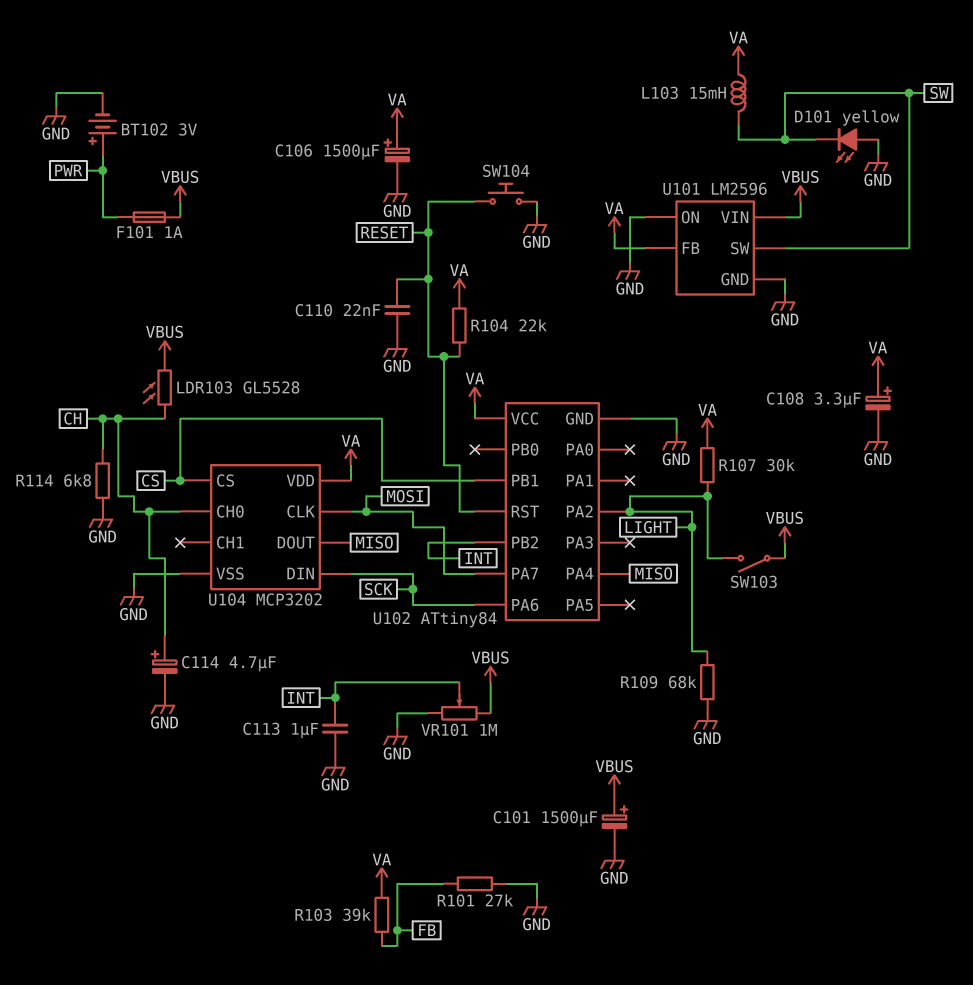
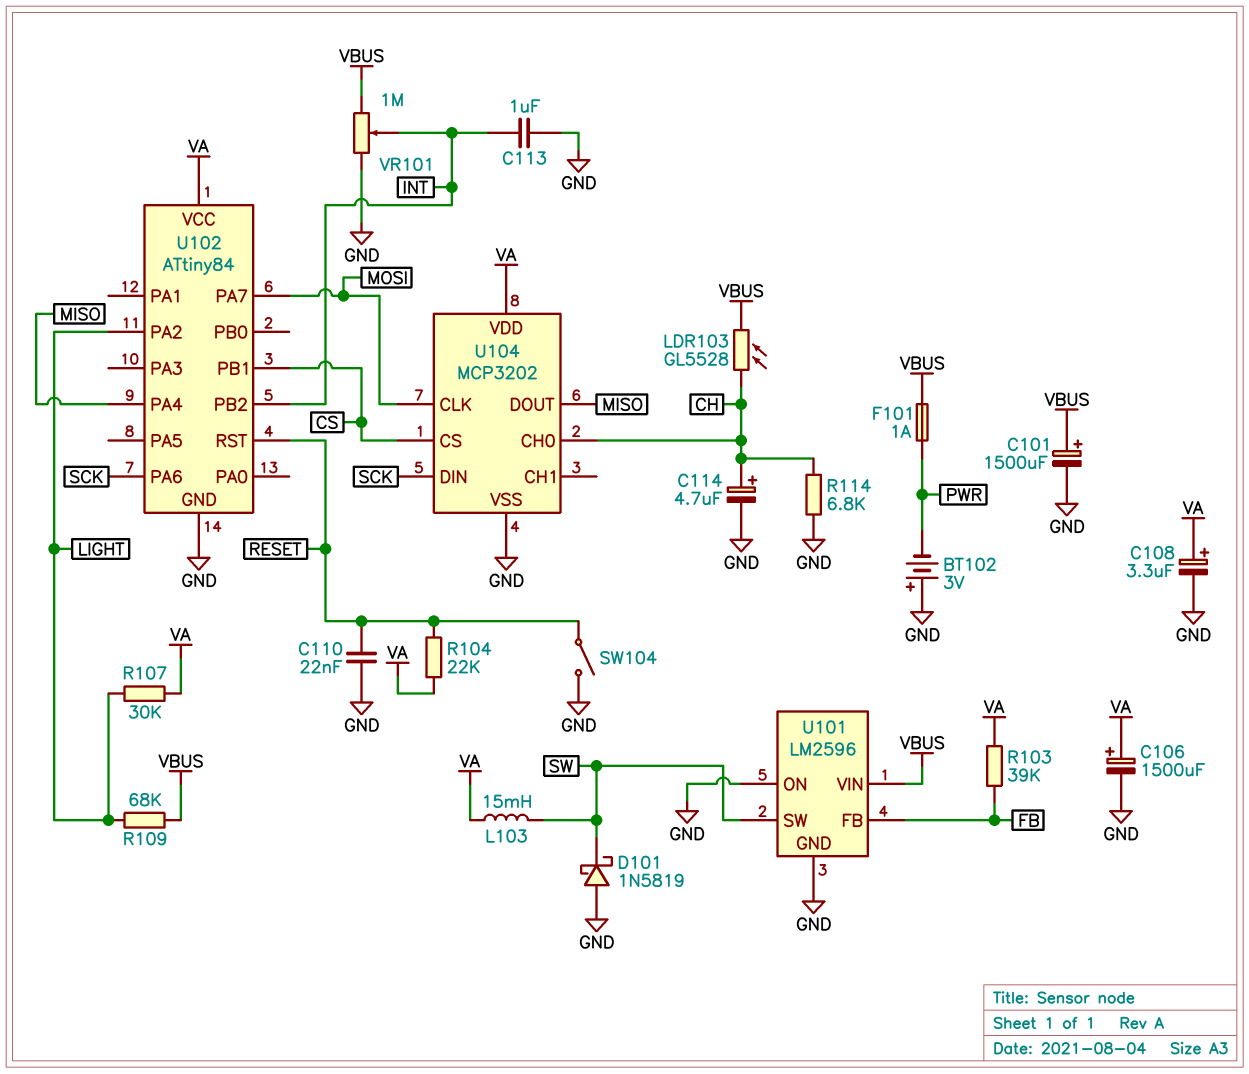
BT102: 3V (plus PWR, minus GND) -> 3V (plus GND, minus PWR)
D101: LED yellow (A GND, K SW) -> schottky 1N5819 (A GND, K SW)
R101: 27k (FB, GND) -> none
R109: 68k (GND, LIGHT) -> 68k (LIGHT, VBUS)
SW103: switch (LIGHT, VBUS) -> none
SW104: button (GND, RESET) -> switch (GND, RESET)
U101 pin FB: VA -> FB

